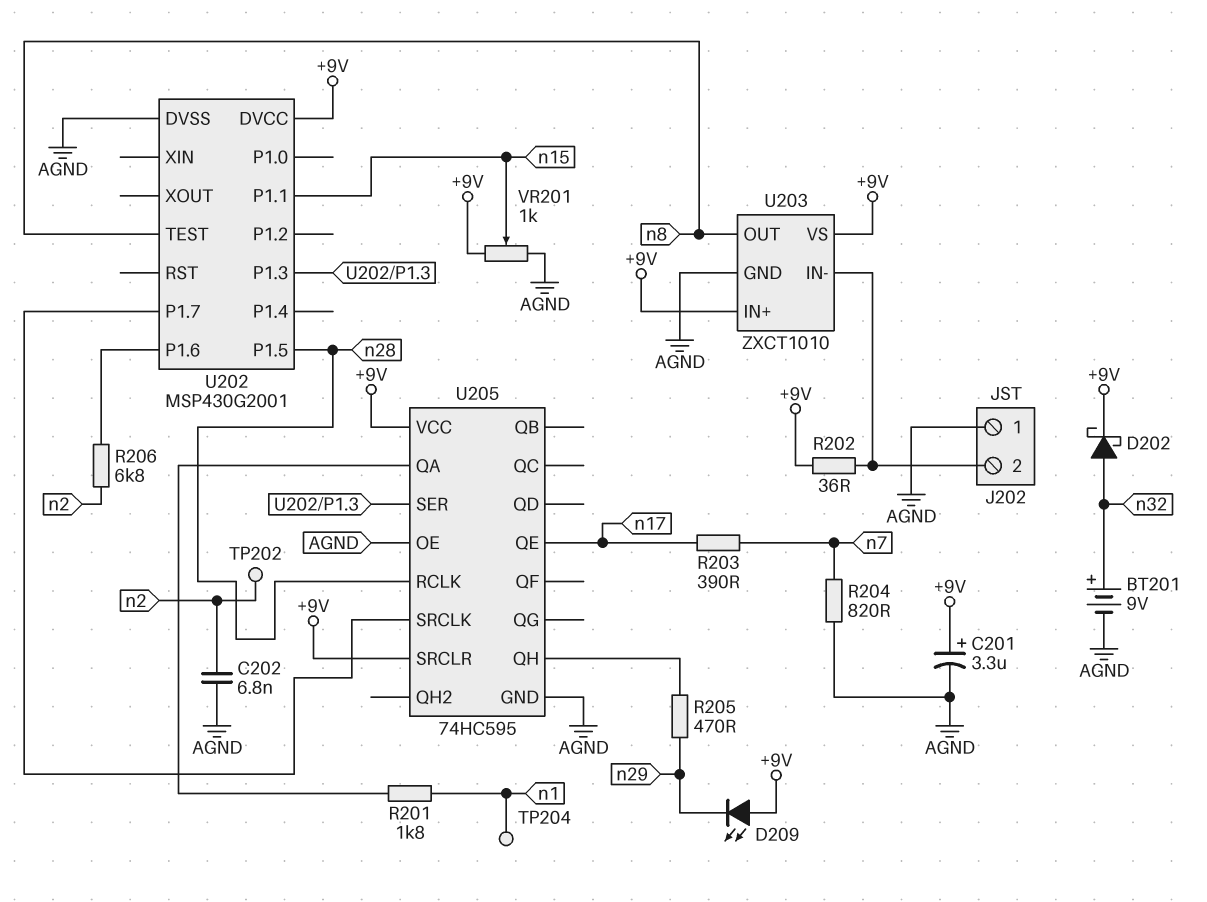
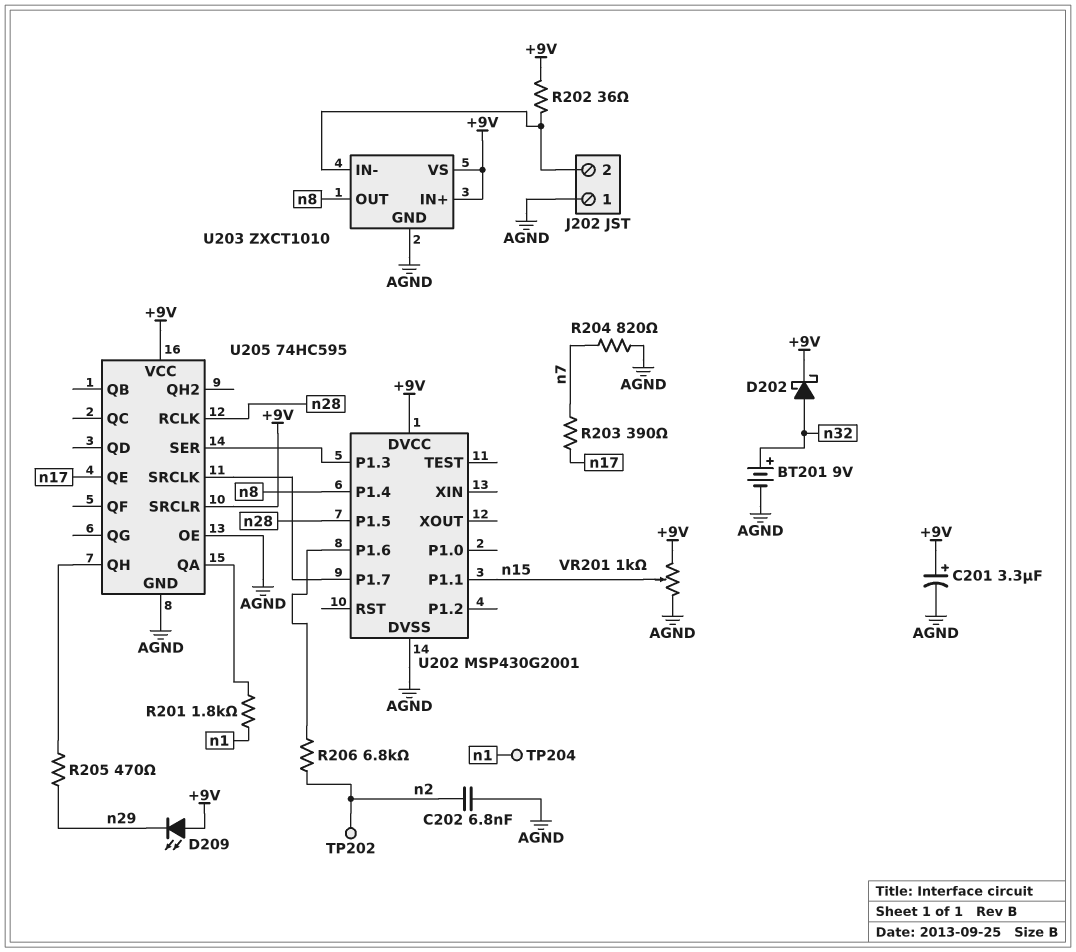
U202 pin P1.4: none -> n8
U202 pin TEST: n8 -> none

